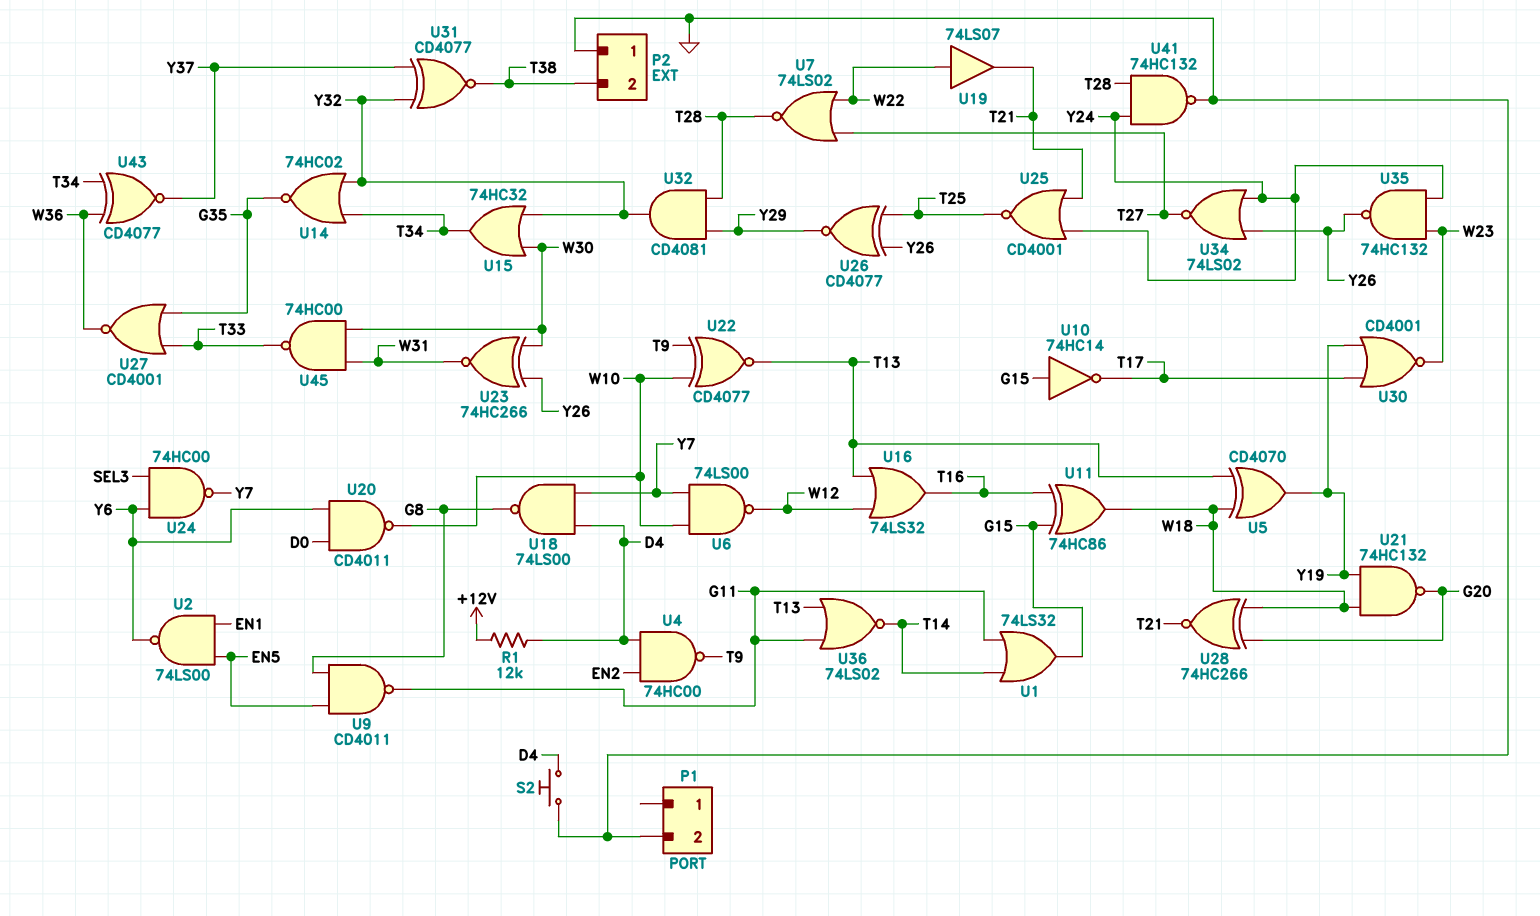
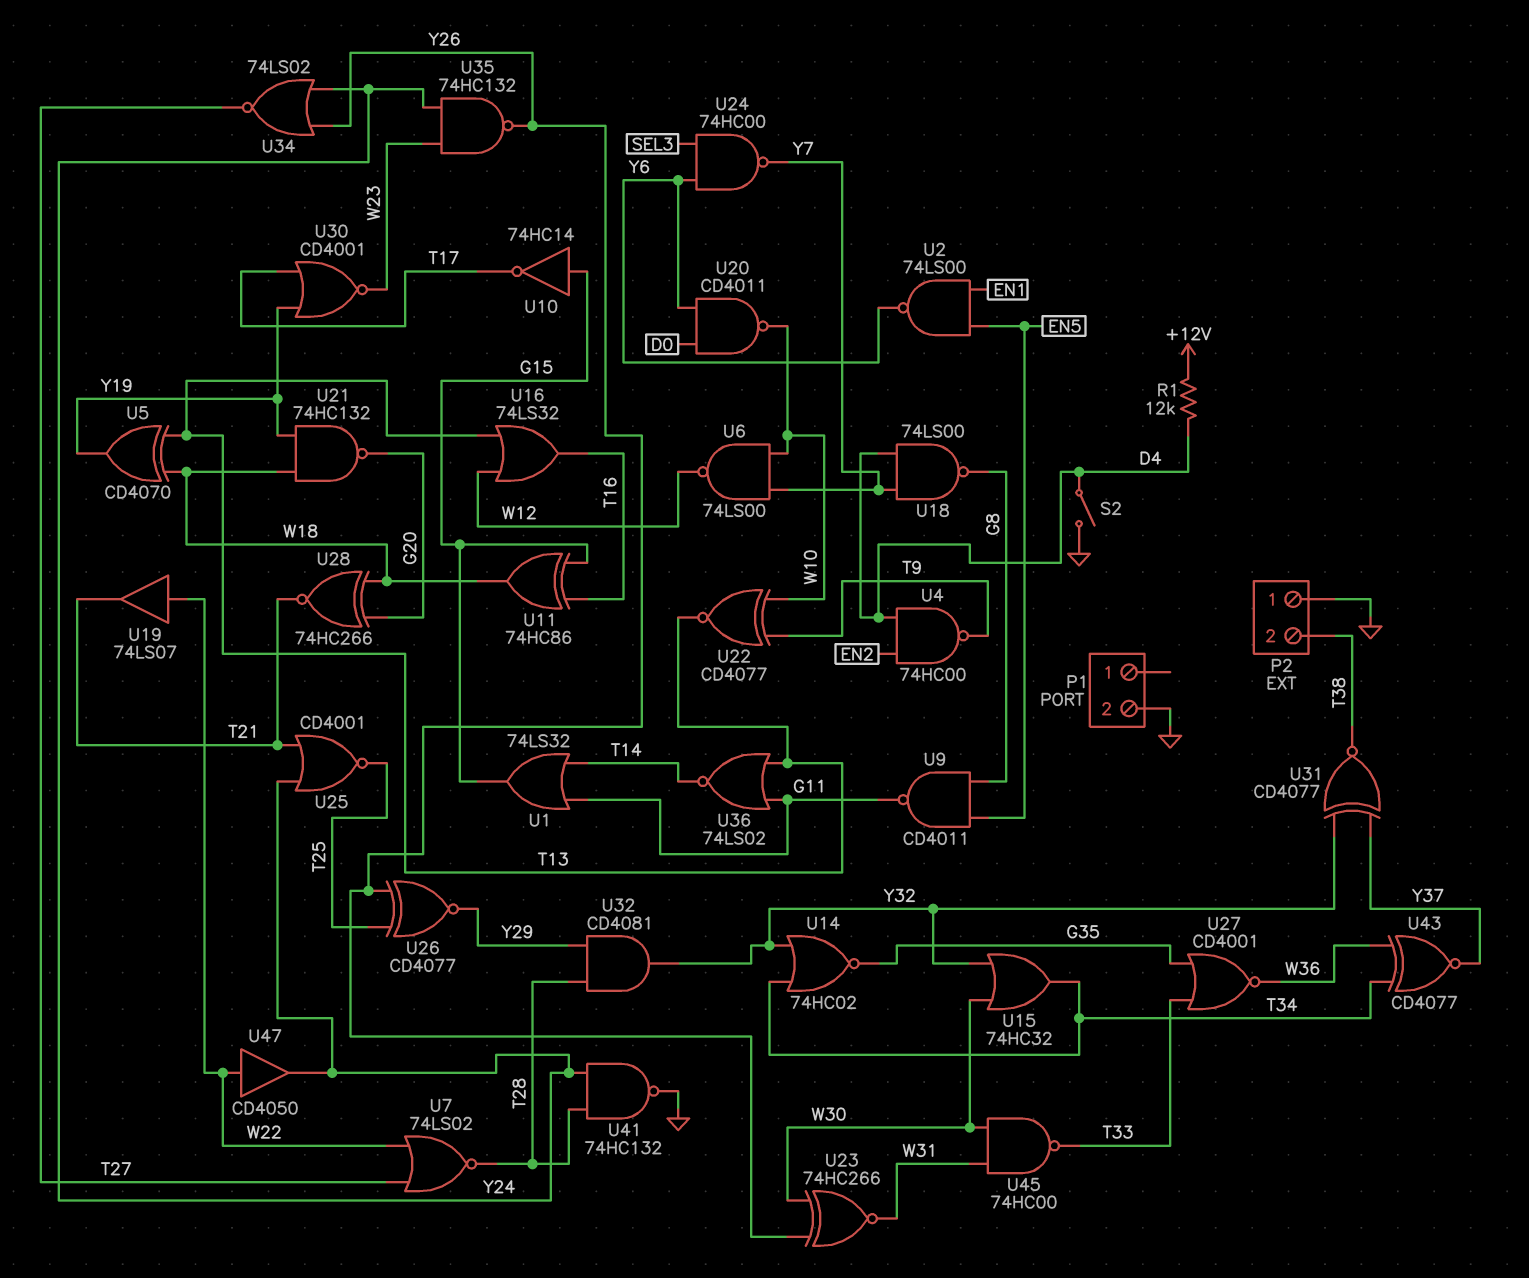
S2: button (D4, GND) -> switch (D4, GND)
U47: none -> buffer CD4050 (in W22, out Y24)

